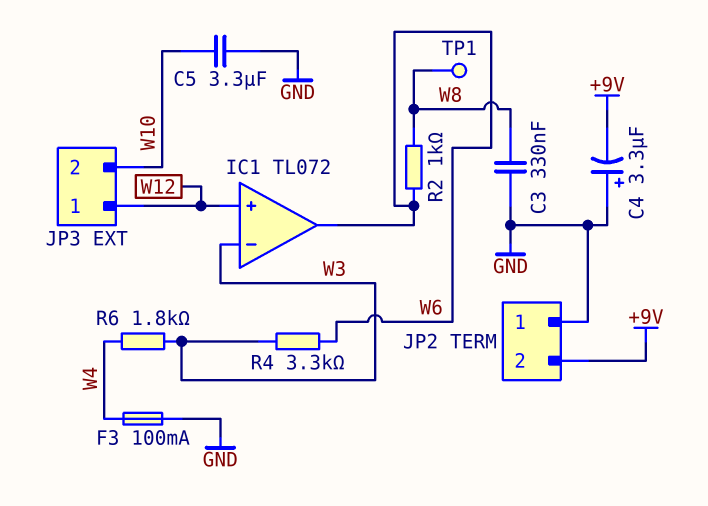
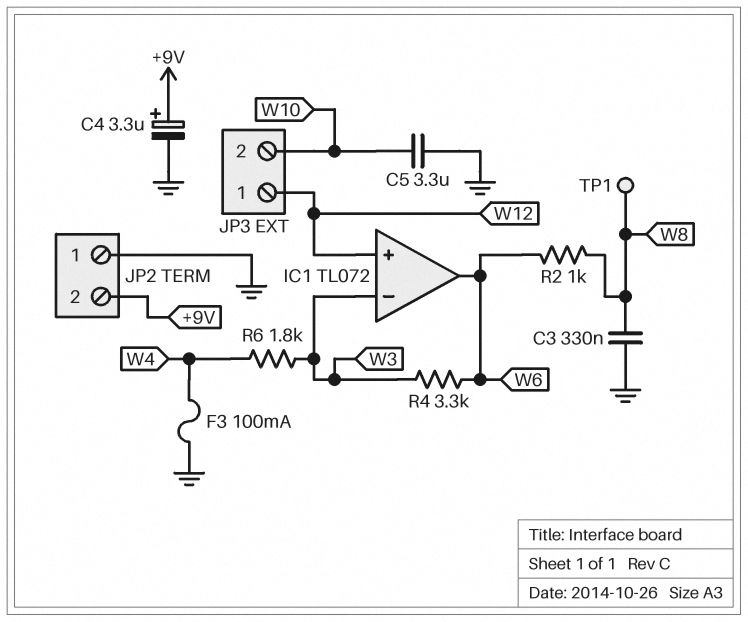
C4: 3.3uF (plus GND, minus +9V) -> 3.3uF (plus +9V, minus GND)

